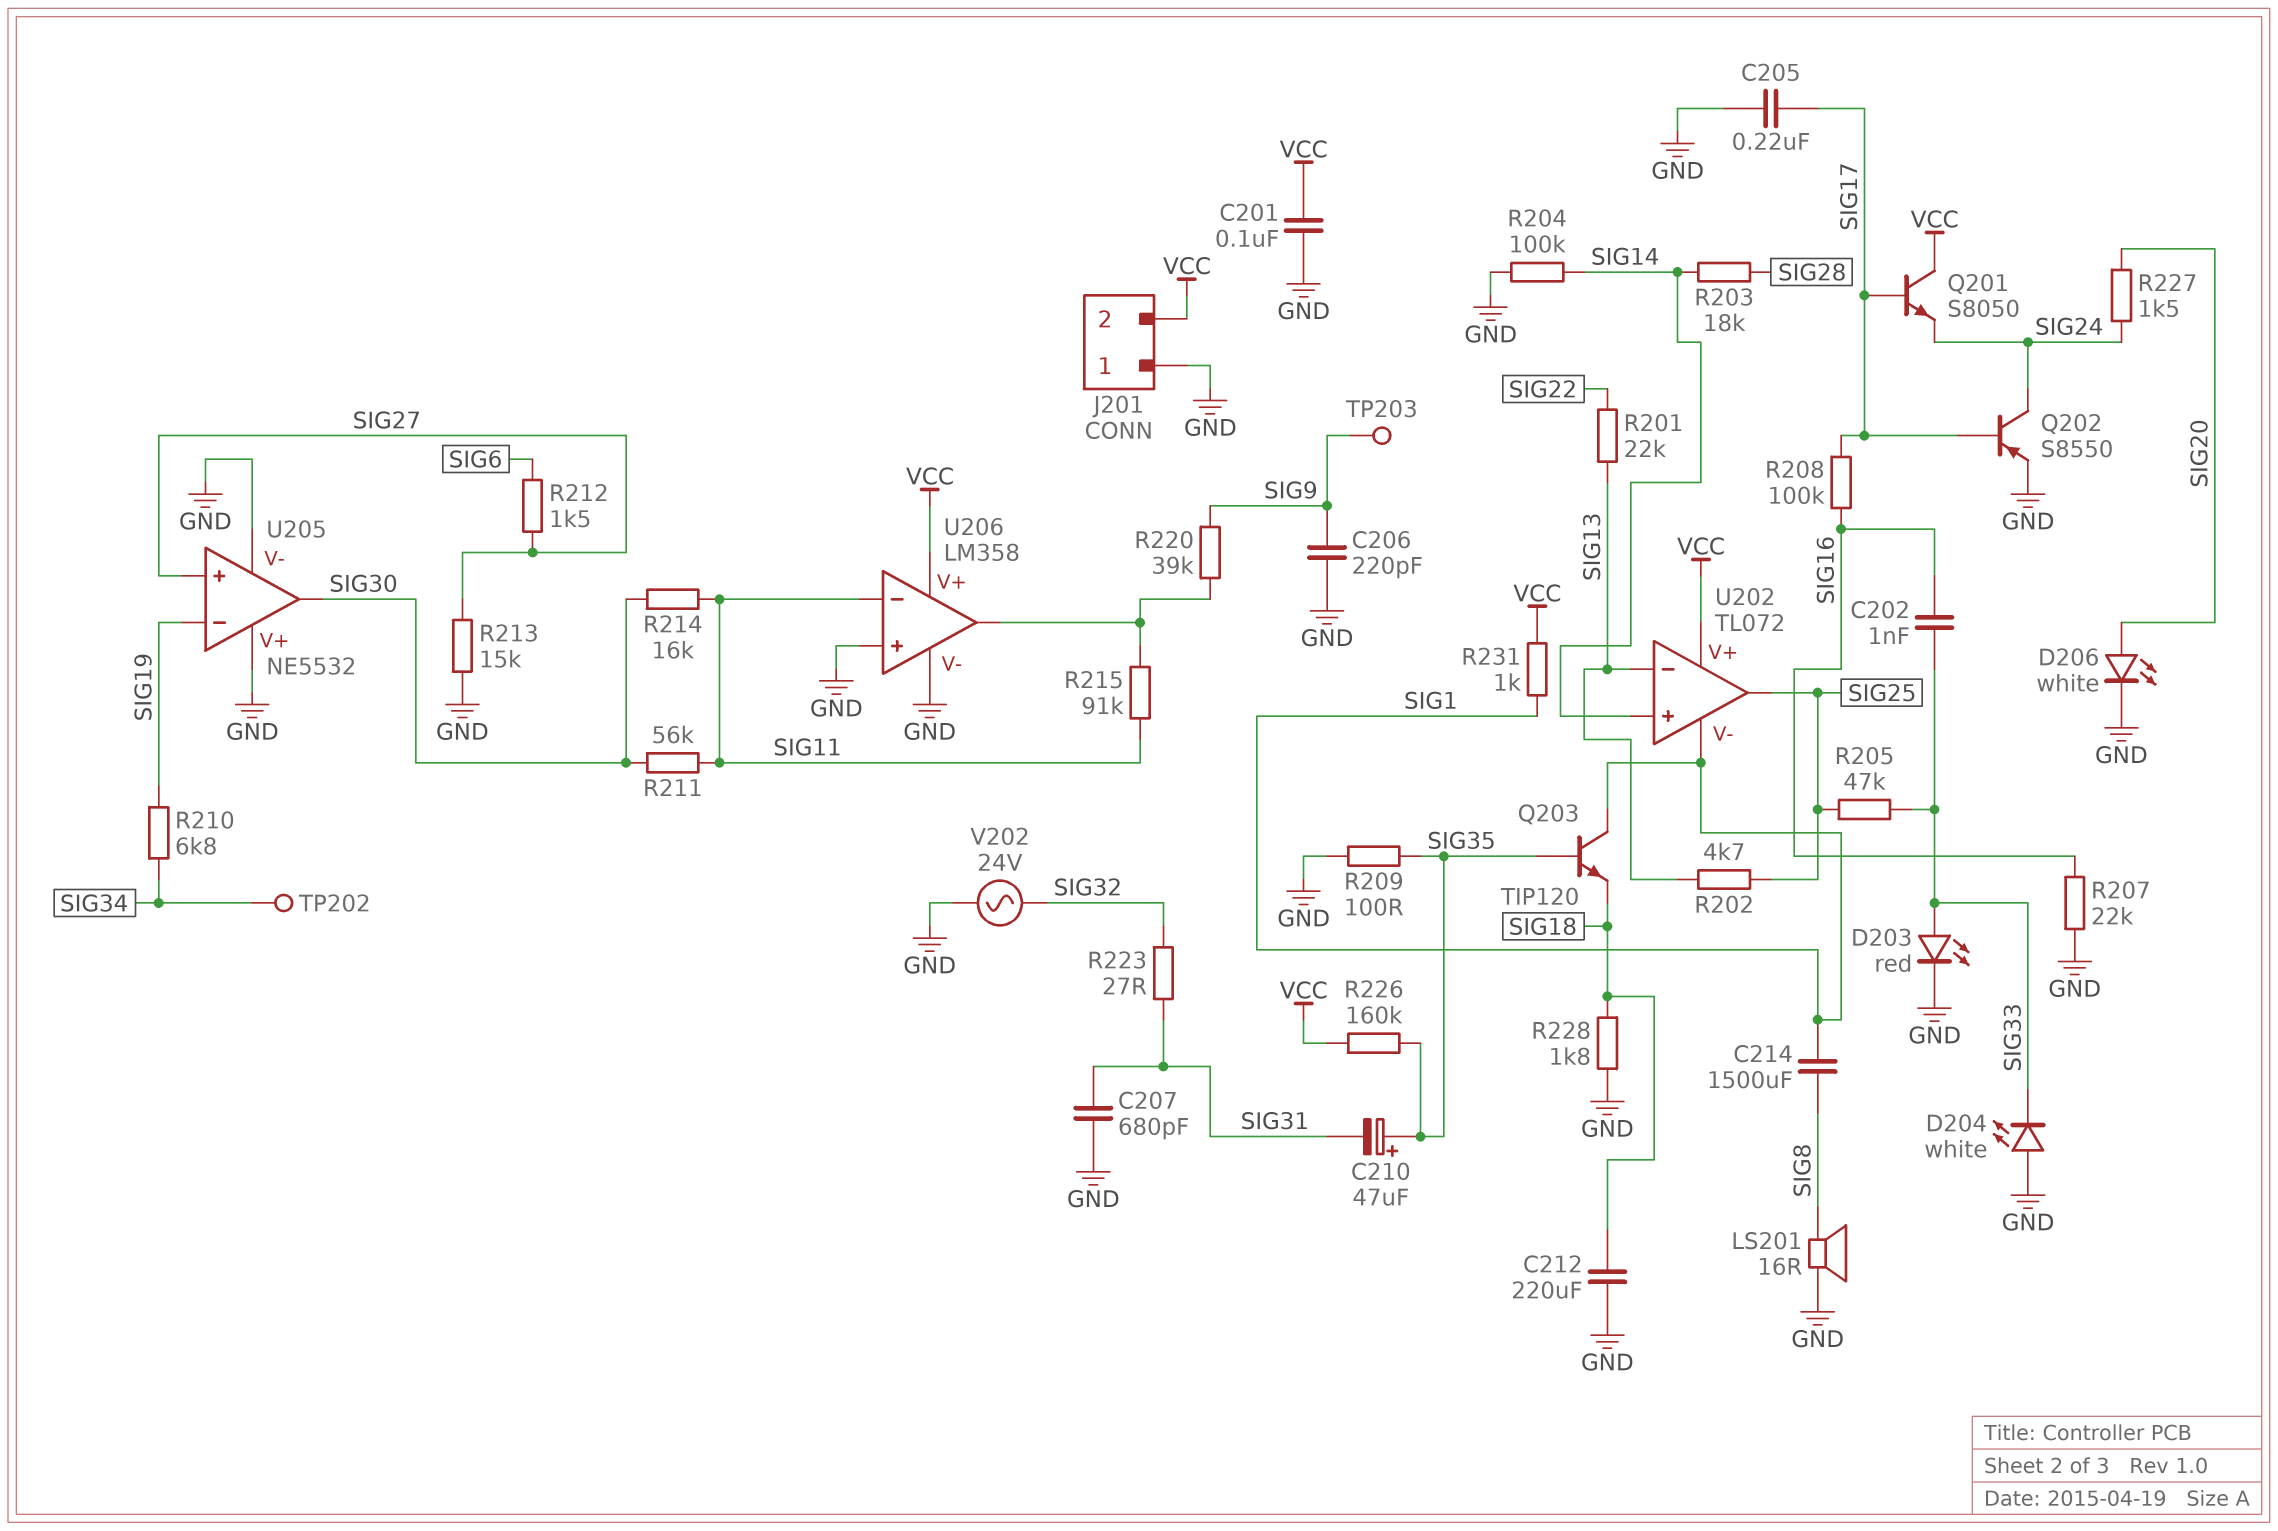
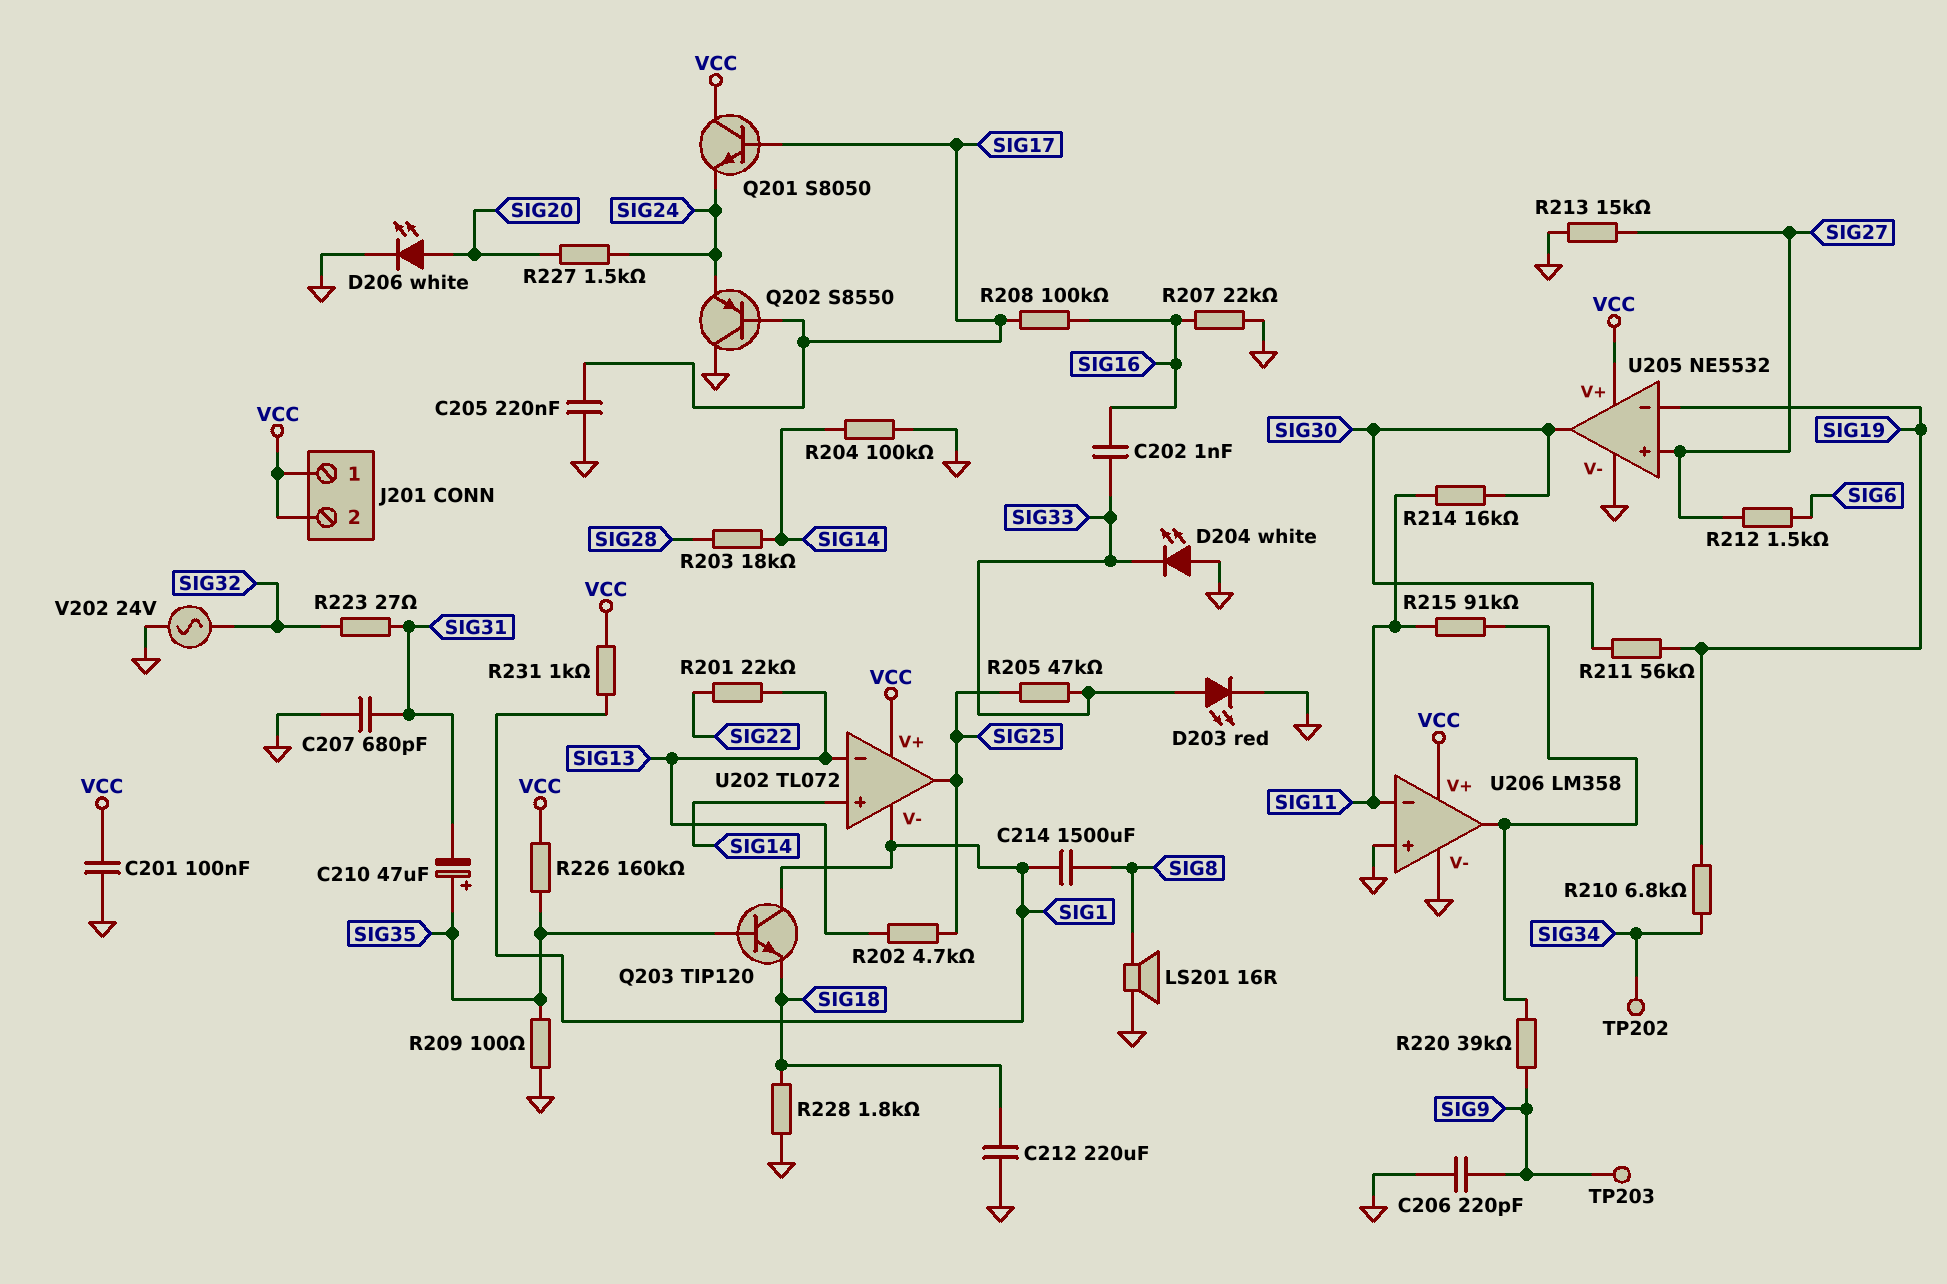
J201 pin 1: GND -> VCC
Q202: PNP S8550 (B SIG17, C SIG24, E GND) -> PNP S8550 (B SIG17, C GND, E SIG24)
R211: 56k (SIG11, SIG30) -> 56k (SIG19, SIG30)
U205 pin V+: GND -> VCC

